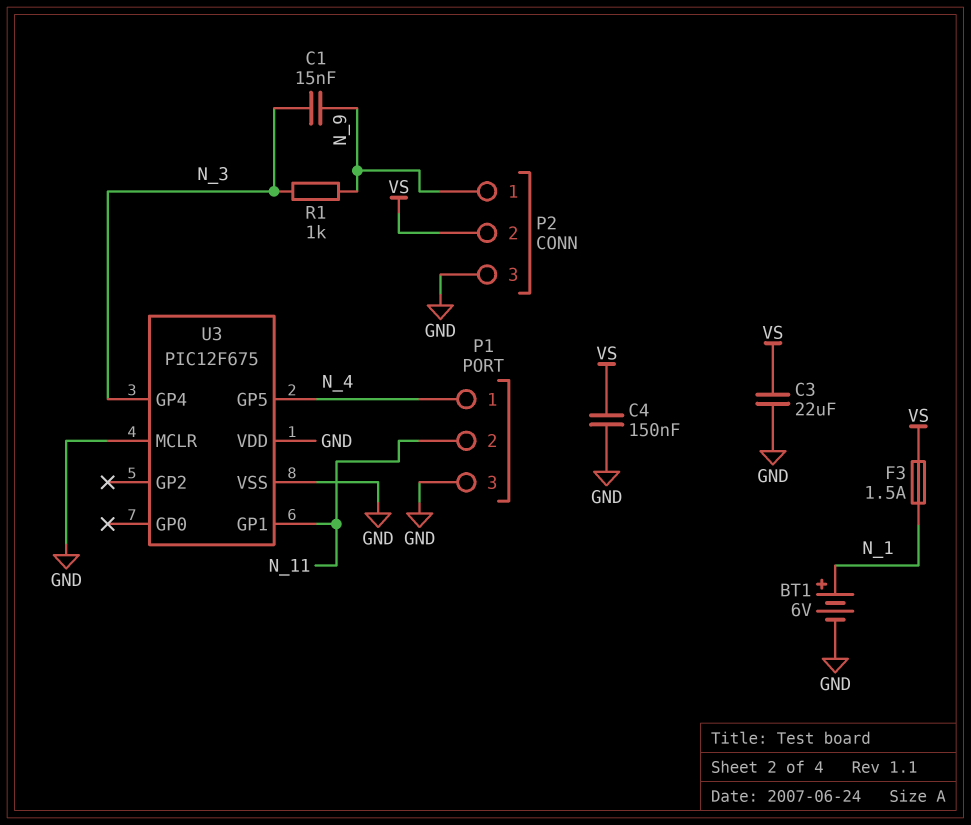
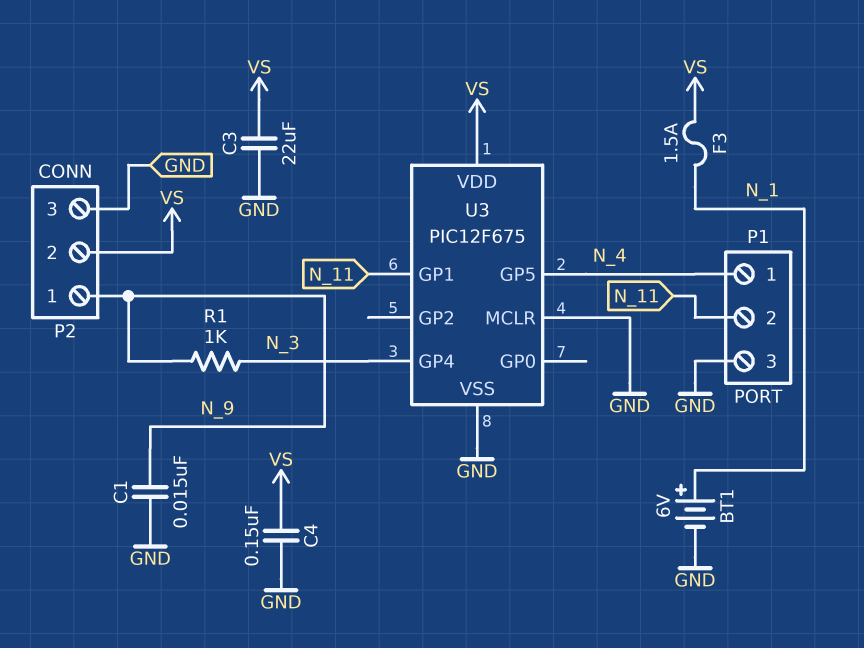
C1: 15nF (N_3, N_9) -> 15nF (GND, N_9)
U3 pin VDD: GND -> VS

